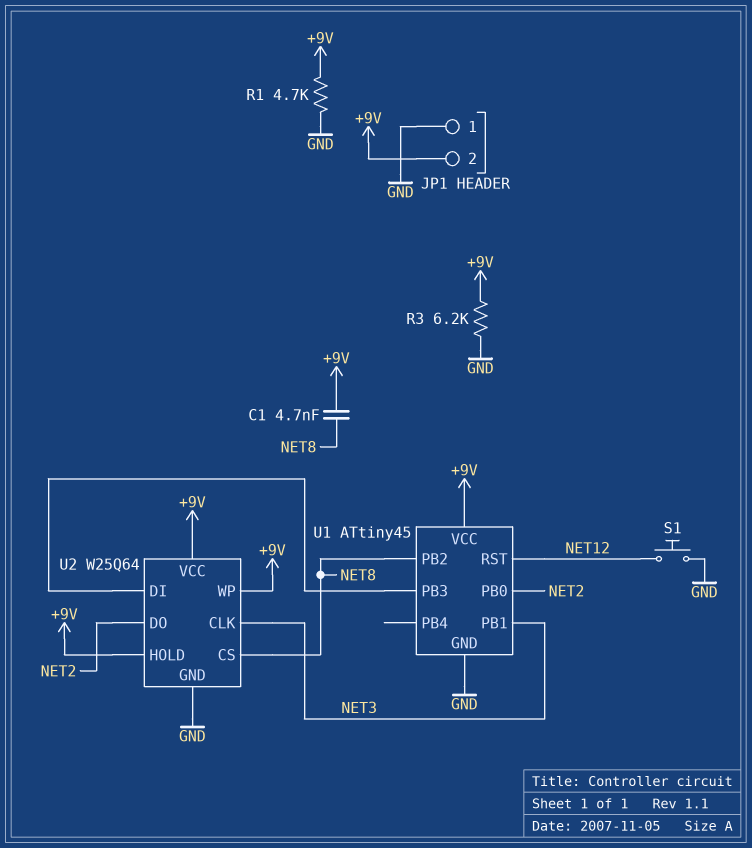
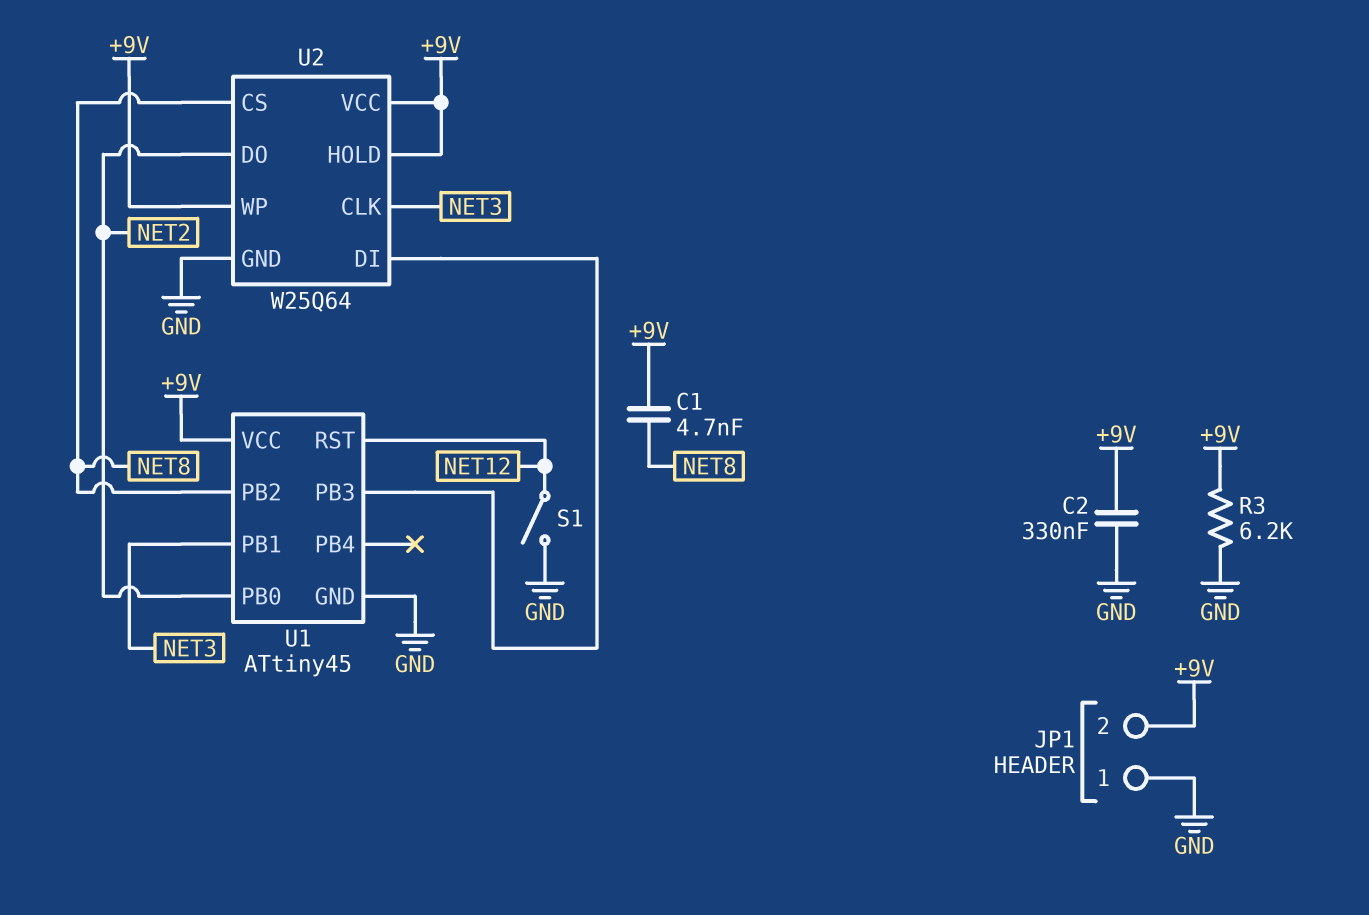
C2: none -> 330nF (+9V, GND)
R1: 4.7k (+9V, GND) -> none
S1: button (GND, NET12) -> switch (GND, NET12)

